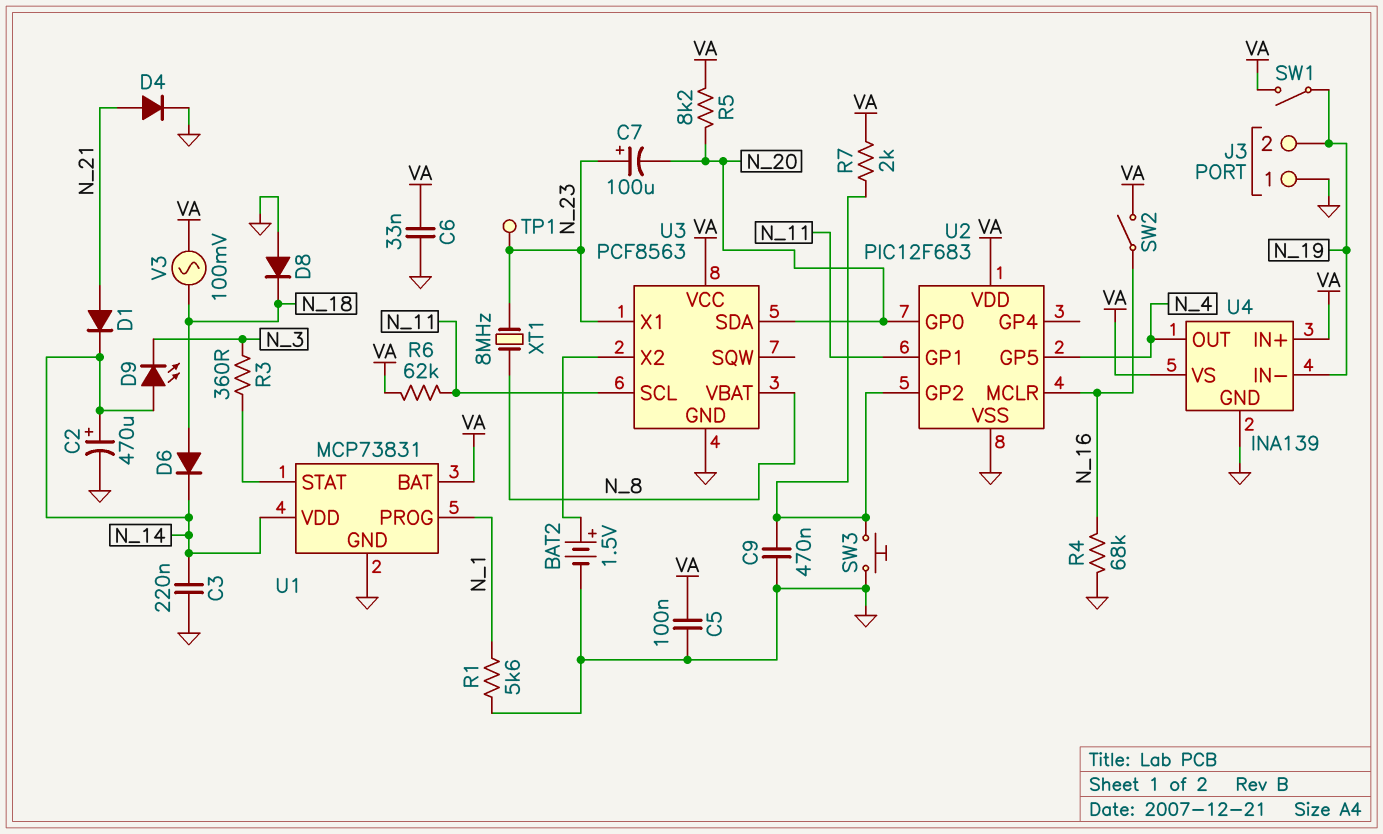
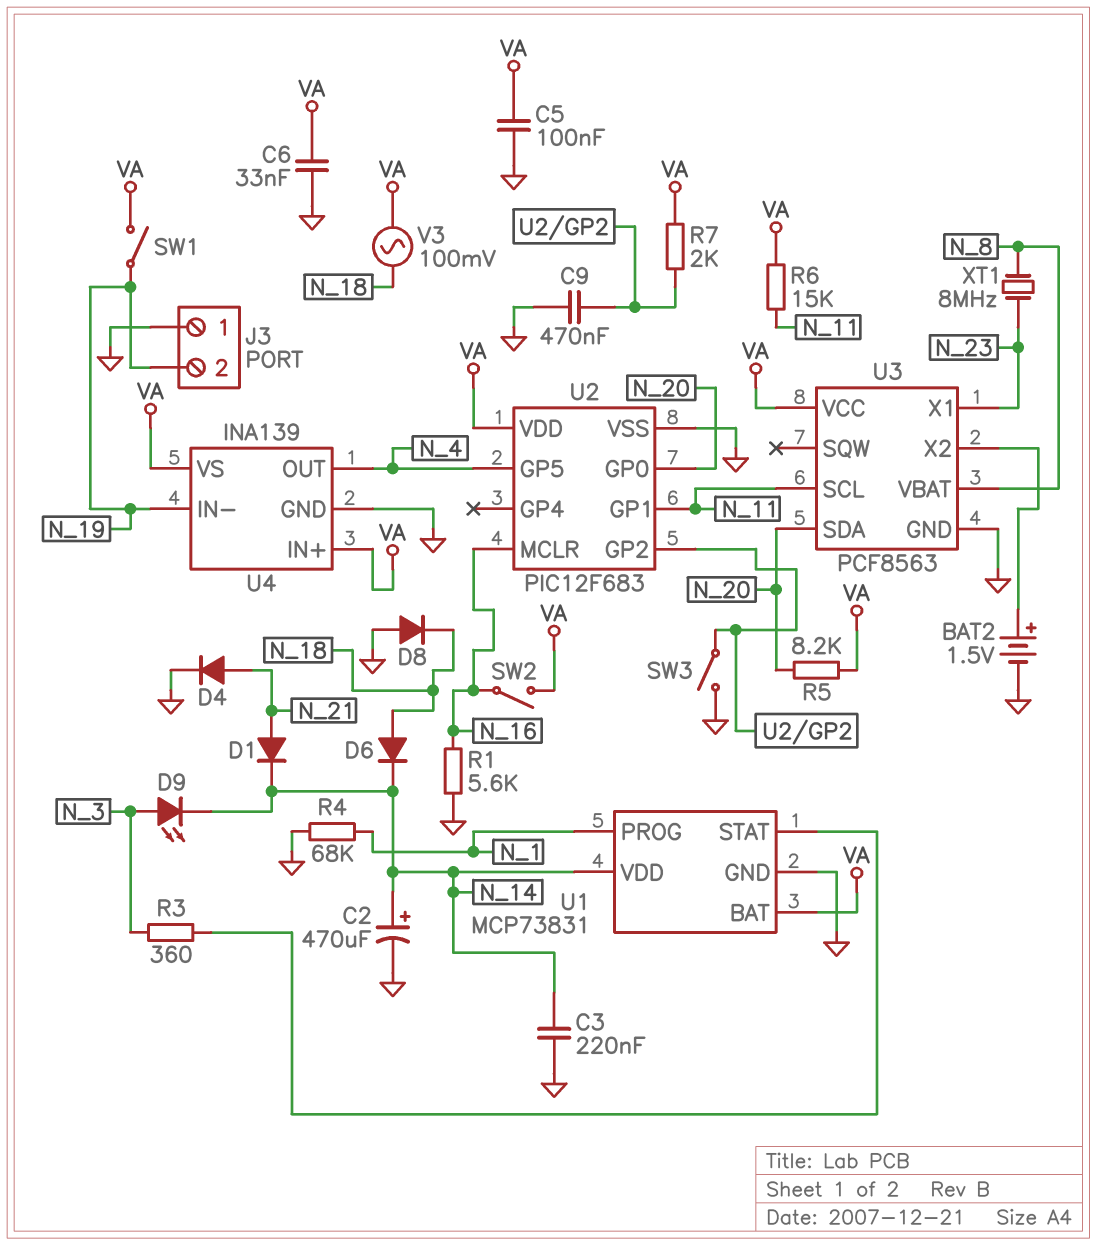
C7: 100uF (plus N_23, minus N_20) -> none
D9: LED (A N_14, K N_3) -> LED (A N_3, K N_14)
R1: 5.6k (GND, N_1) -> 5.6k (GND, N_16)
R4: 68k (GND, N_16) -> 68k (GND, N_1)
R6: 62k (N_11, VA) -> 15k (N_11, VA)
SW3: button (GND, U2/GP2) -> switch (GND, U2/GP2)
TP1: test point (N_23) -> none

